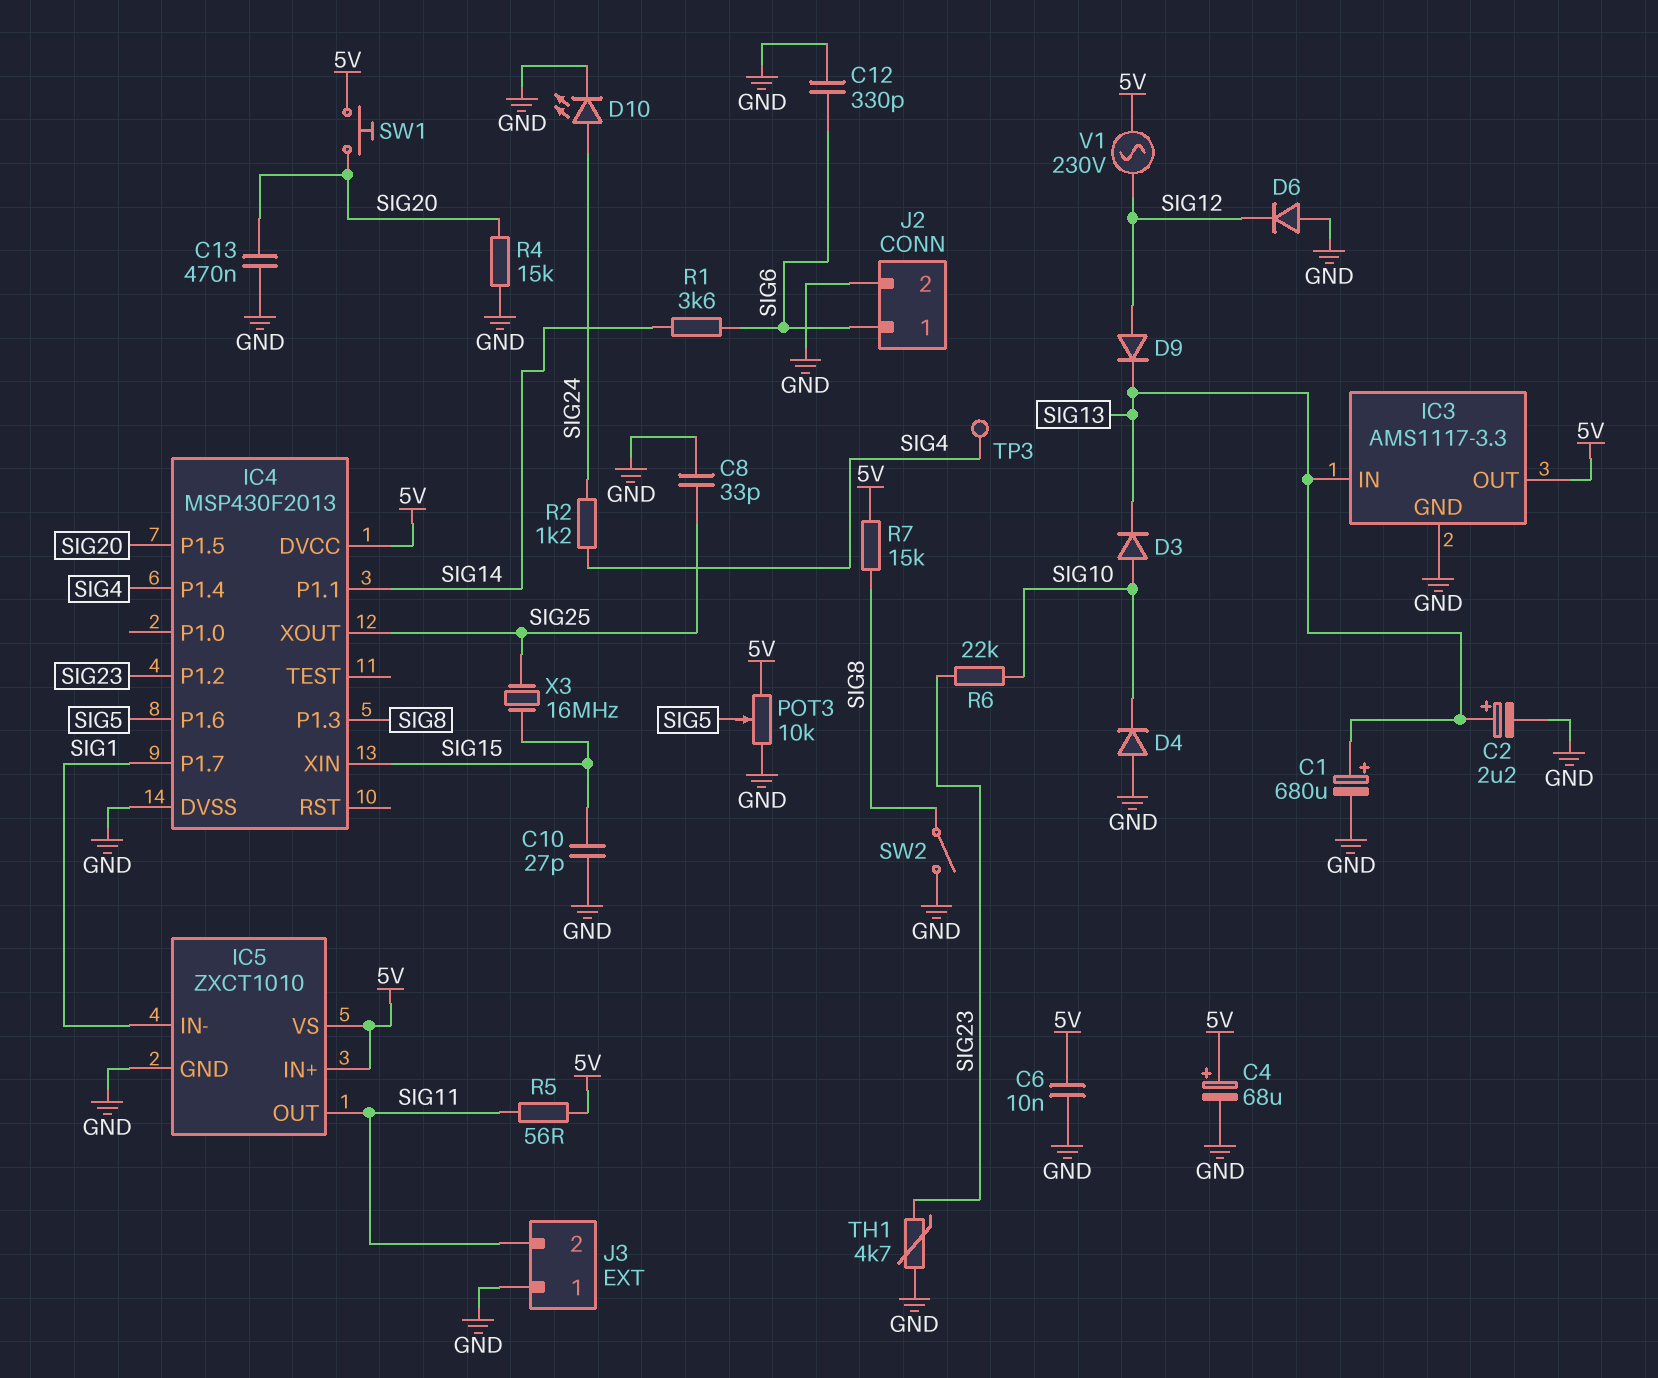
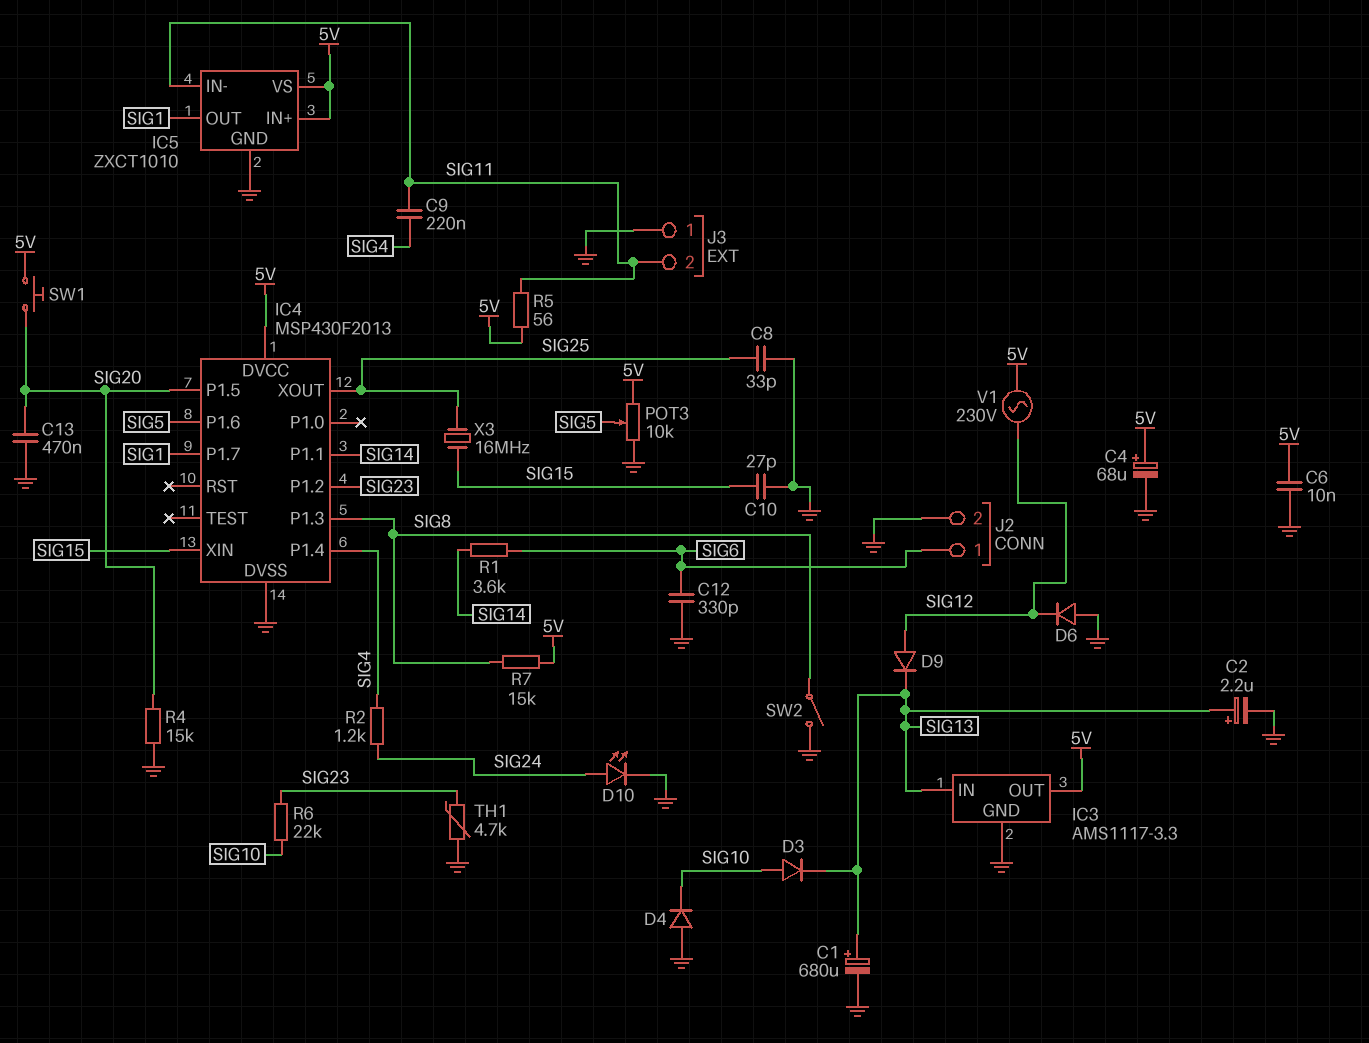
C9: none -> 220nF (SIG4, SIG11)
IC5 pin IN-: SIG1 -> SIG11
IC5 pin OUT: SIG11 -> SIG1
TP3: test point (SIG4) -> none

